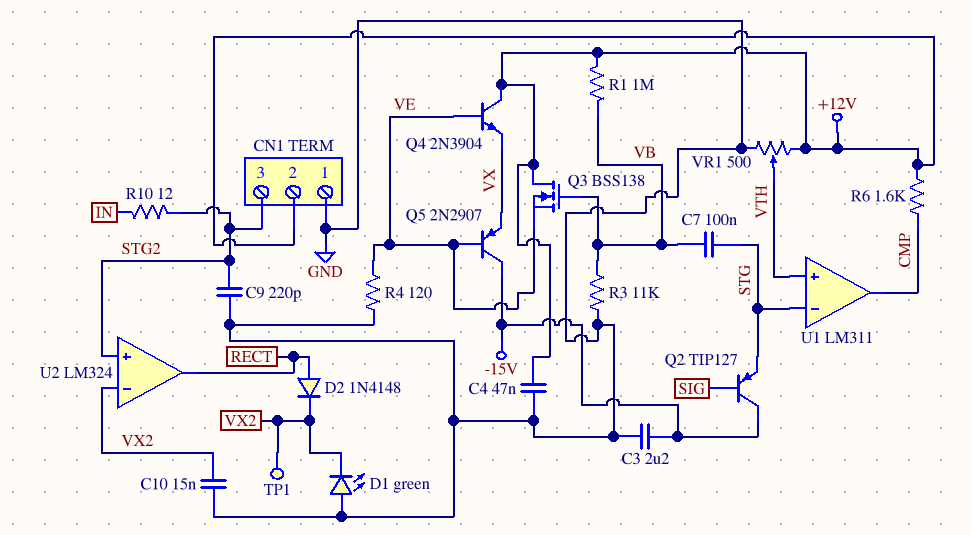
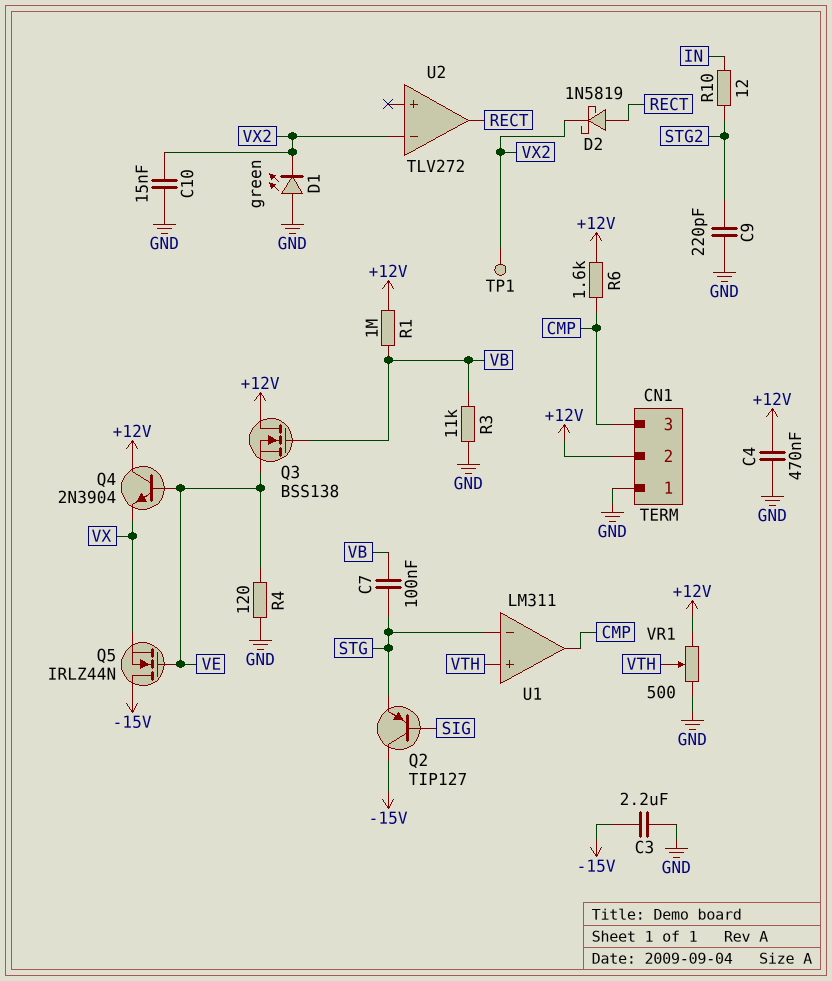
C4: 47nF (+12V, GND) -> 470nF (+12V, GND)
CN1 pin 3: STG2 -> CMP
D2: diode 1N4148 (A RECT, K VX2) -> schottky 1N5819 (A RECT, K VX2)
Q5: PNP 2N2907 (B VE, C -15V, E VX) -> NMOS IRLZ44N (G VE, D -15V, S VX)
U2: LM324 -> TLV272
U2 pin in+: STG2 -> none

